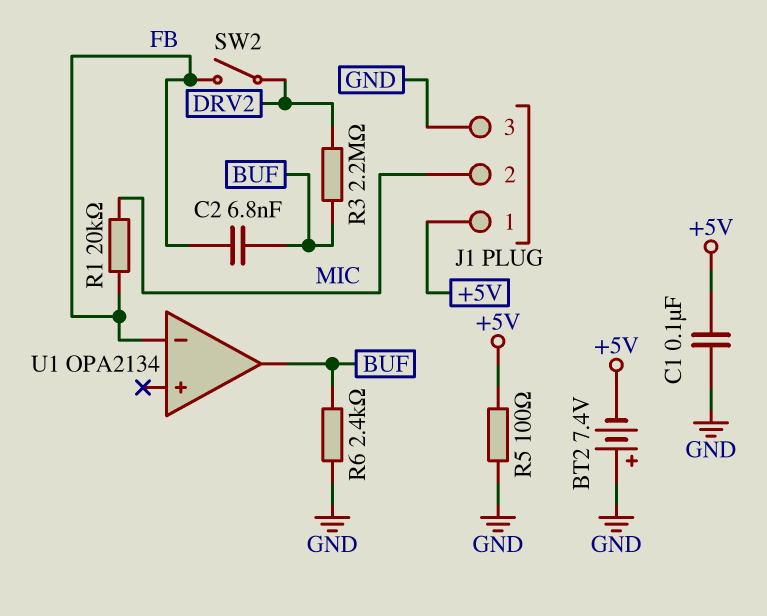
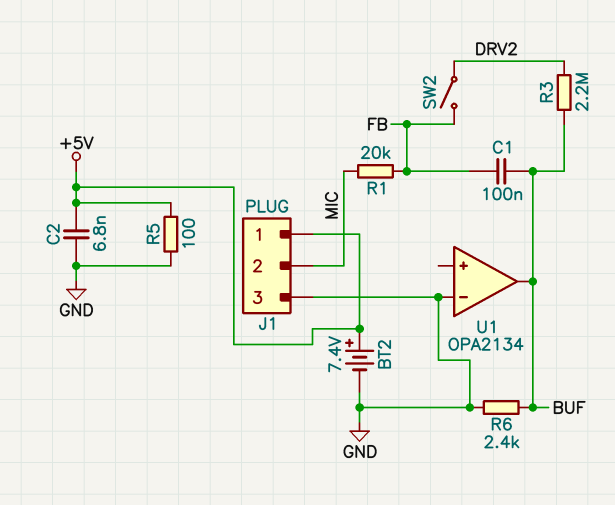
BT2: 7.4V (plus GND, minus +5V) -> 7.4V (plus +5V, minus GND)
C1: 100nF (+5V, GND) -> 100nF (BUF, FB)
C2: 6.8nF (BUF, FB) -> 6.8nF (+5V, GND)
U1 pin in-: FB -> GND

